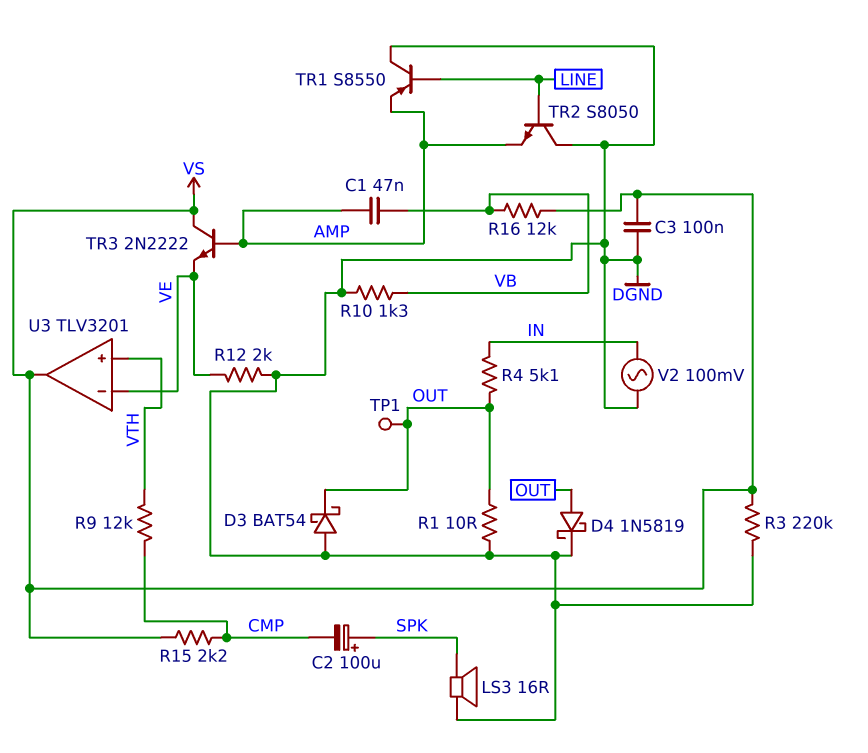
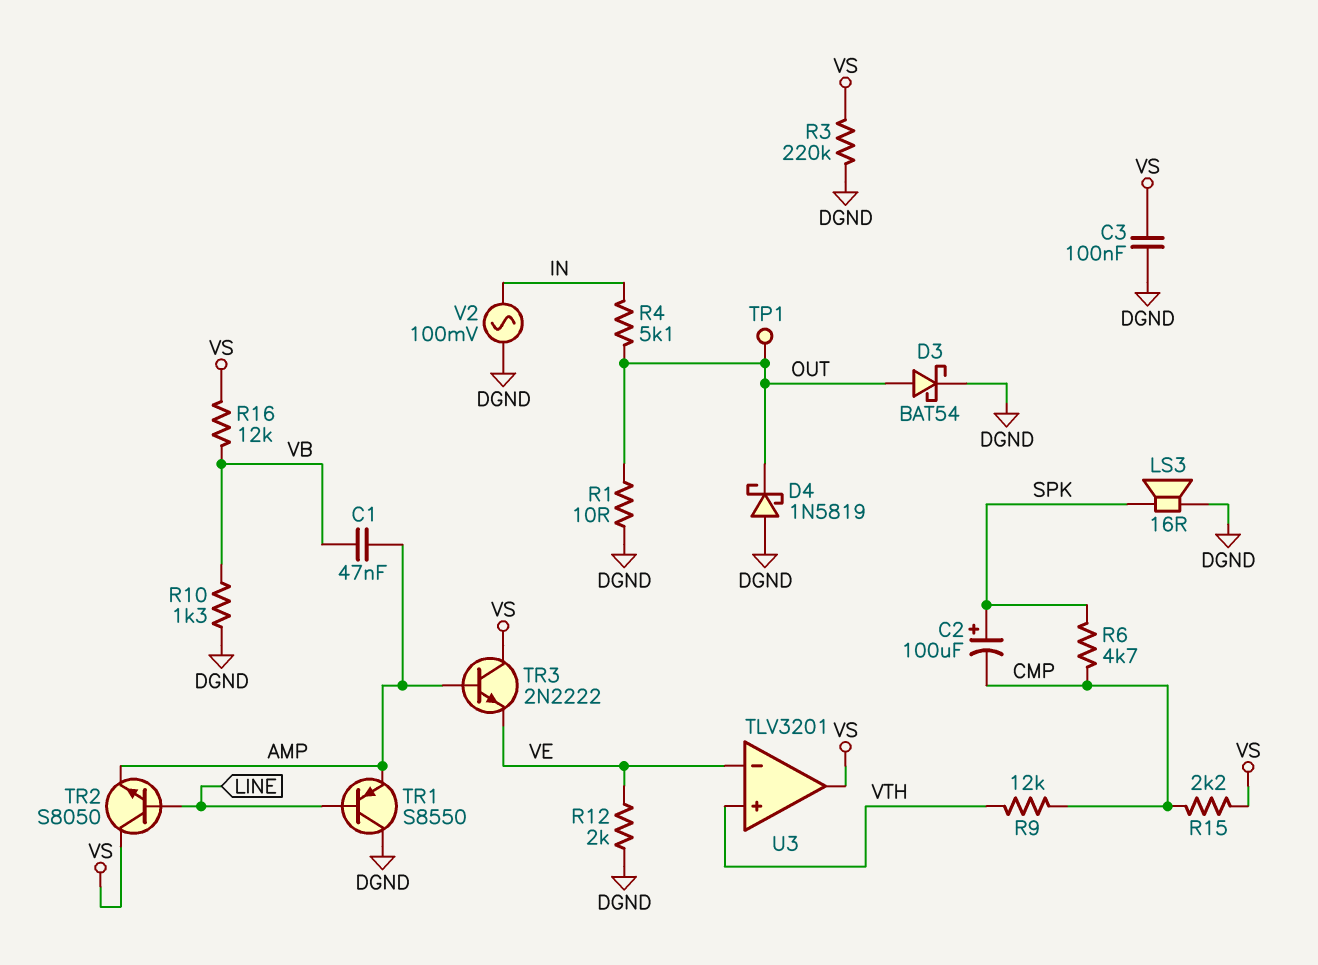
D3: schottky BAT54 (A DGND, K OUT) -> schottky BAT54 (A OUT, K DGND)
D4: schottky 1N5819 (A OUT, K DGND) -> schottky 1N5819 (A DGND, K OUT)
R6: none -> 4.7k (CMP, SPK)
TR2: NPN S8050 (B LINE, C DGND, E AMP) -> NPN S8050 (B LINE, C VS, E AMP)

